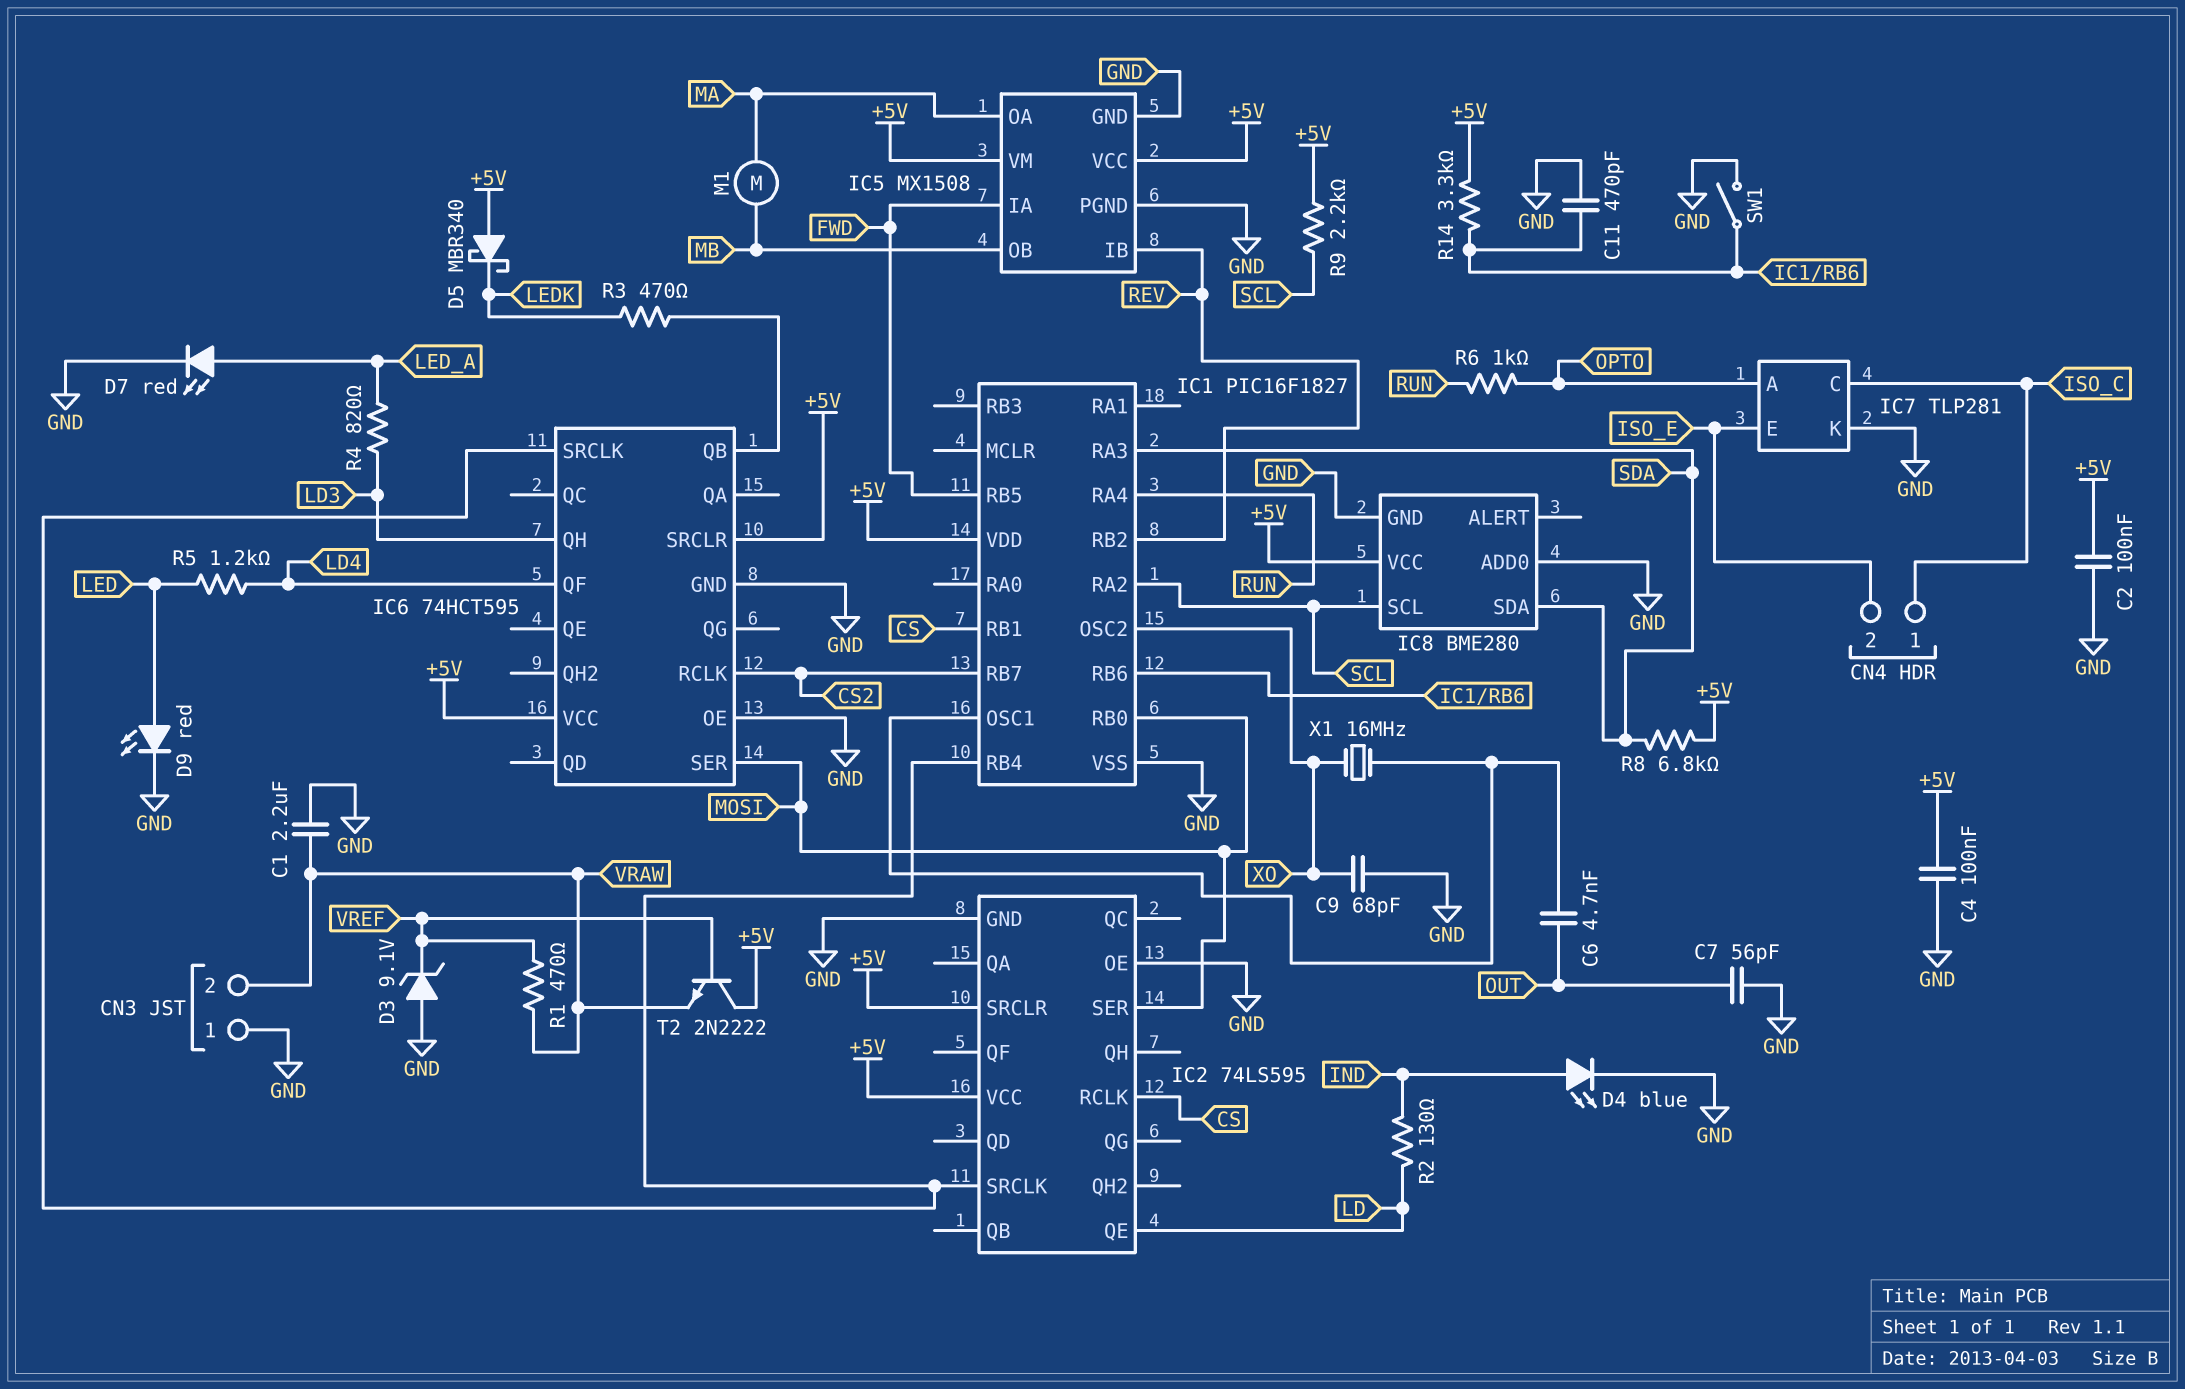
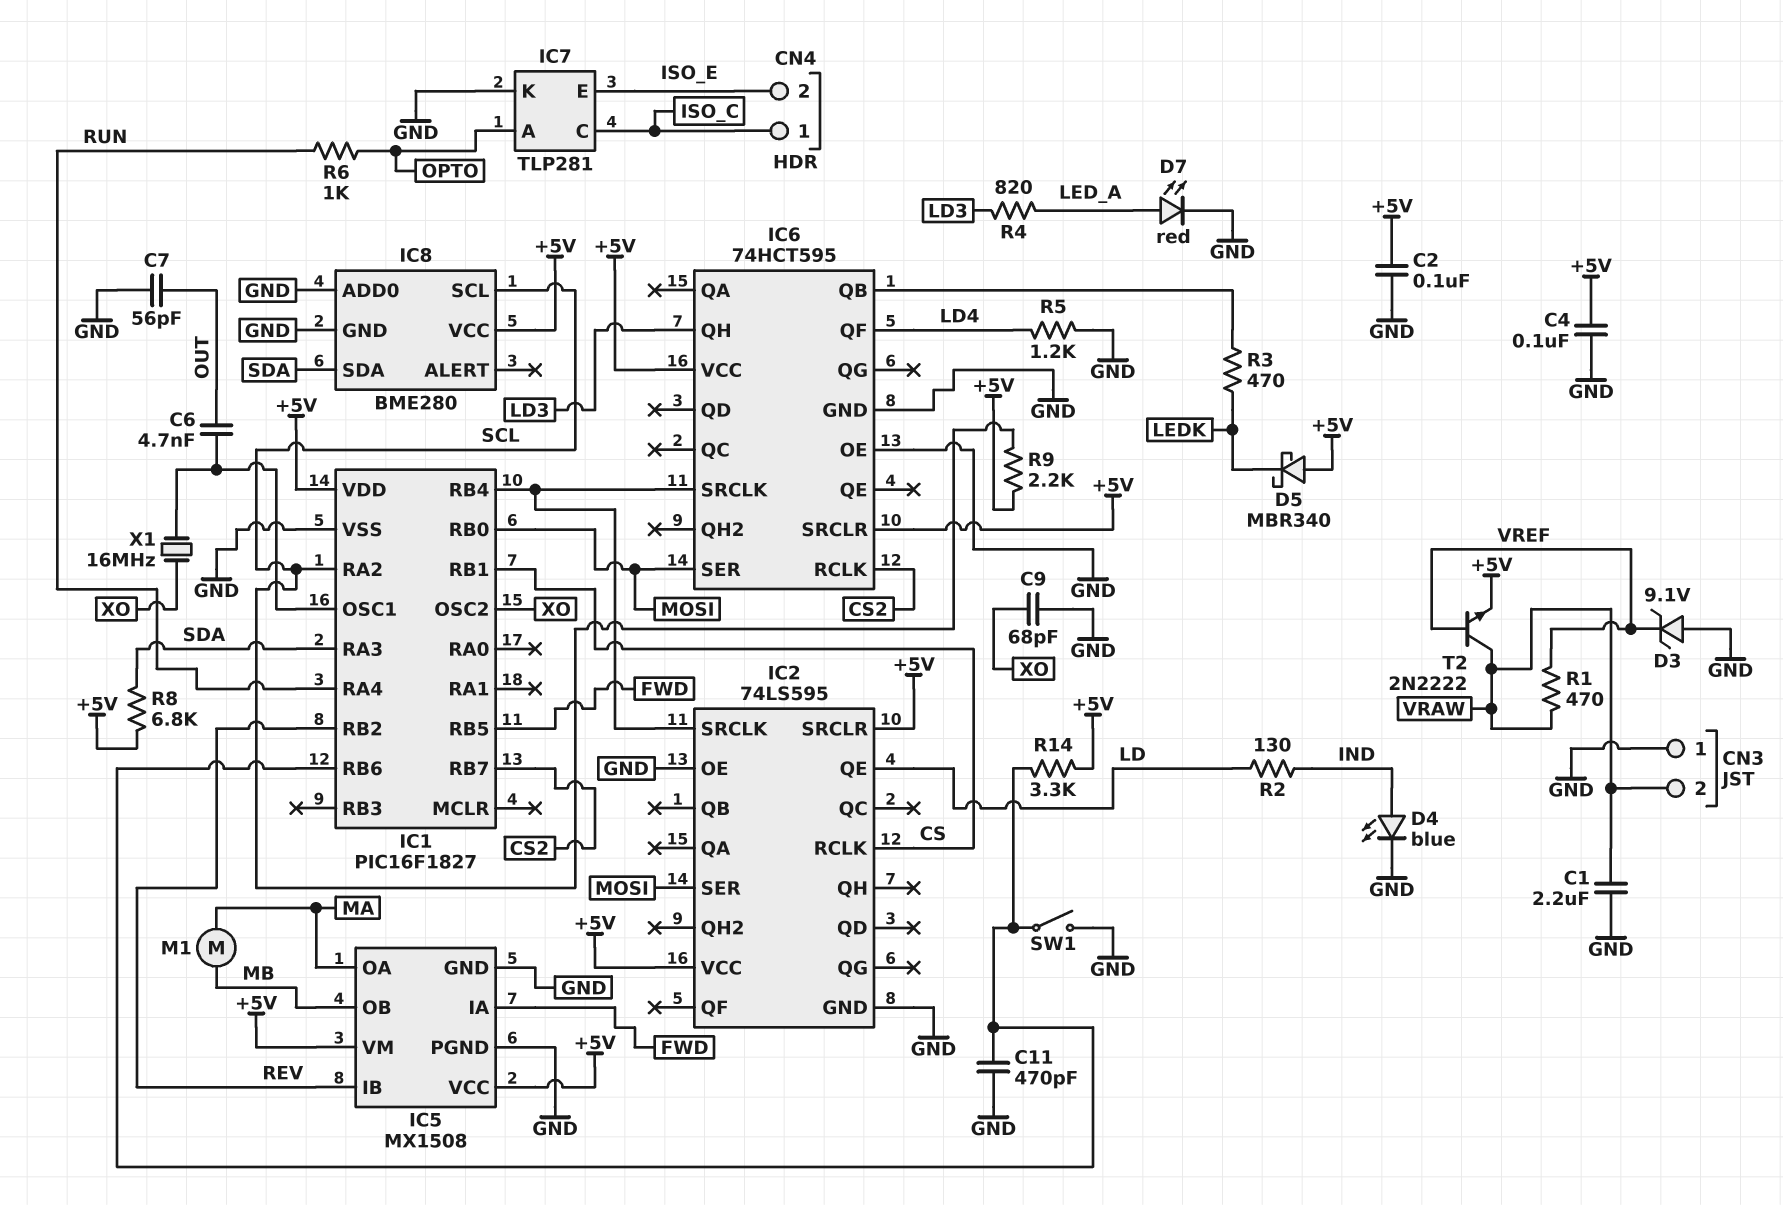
D9: LED red (A LED, K GND) -> none
R5: 1.2k (LD4, LED) -> 1.2k (GND, LD4)
T2: NPN 2N2222 (B VREF, C +5V, E VRAW) -> NPN 2N2222 (B VREF, C VRAW, E +5V)

